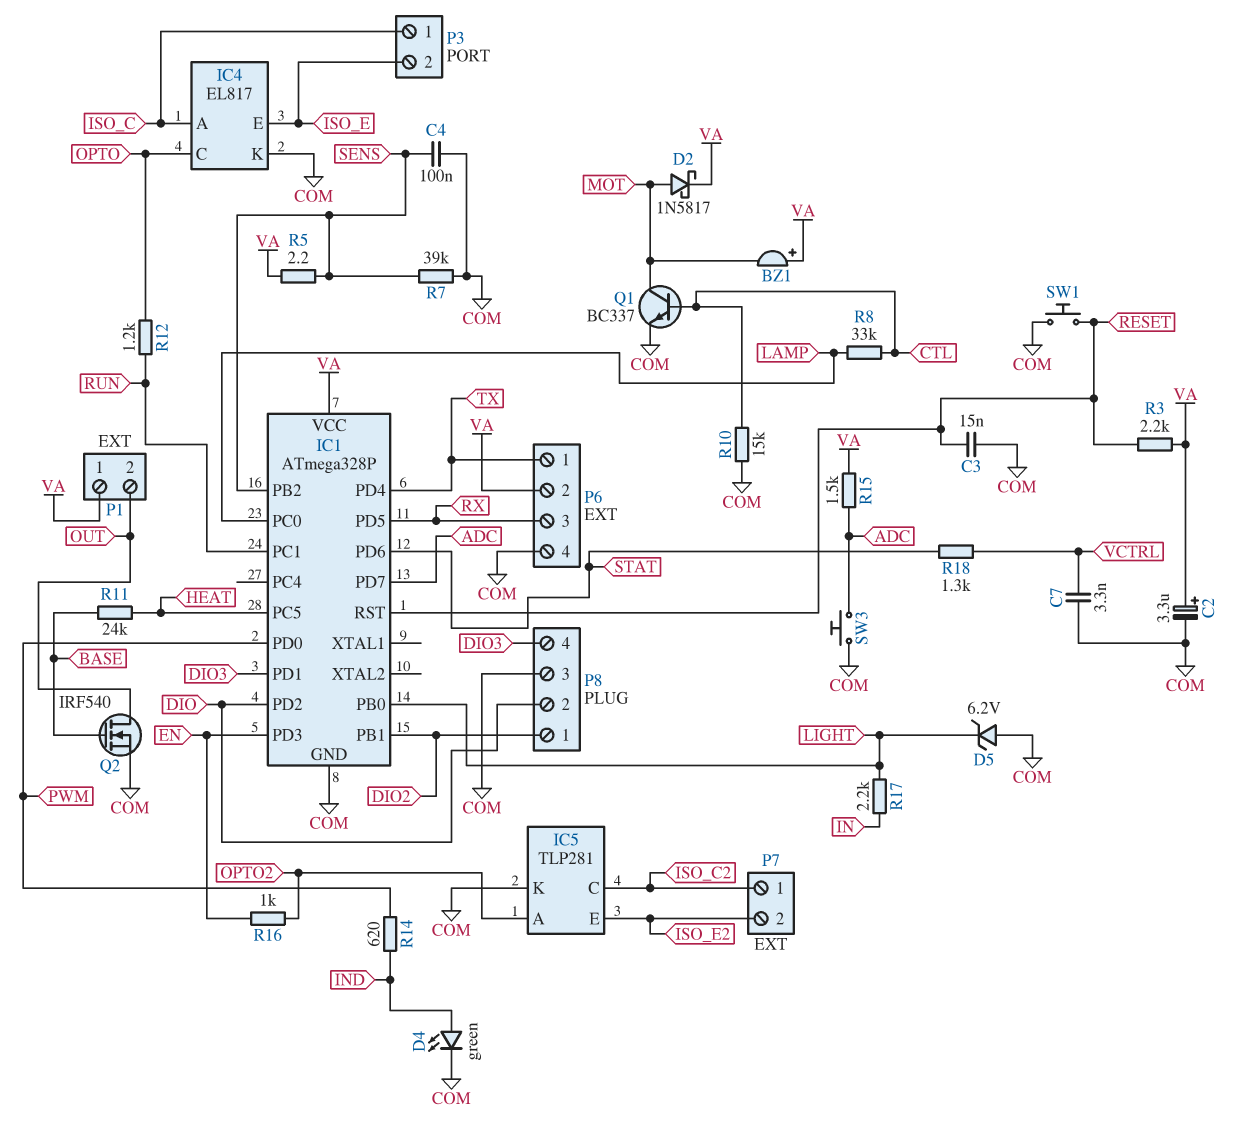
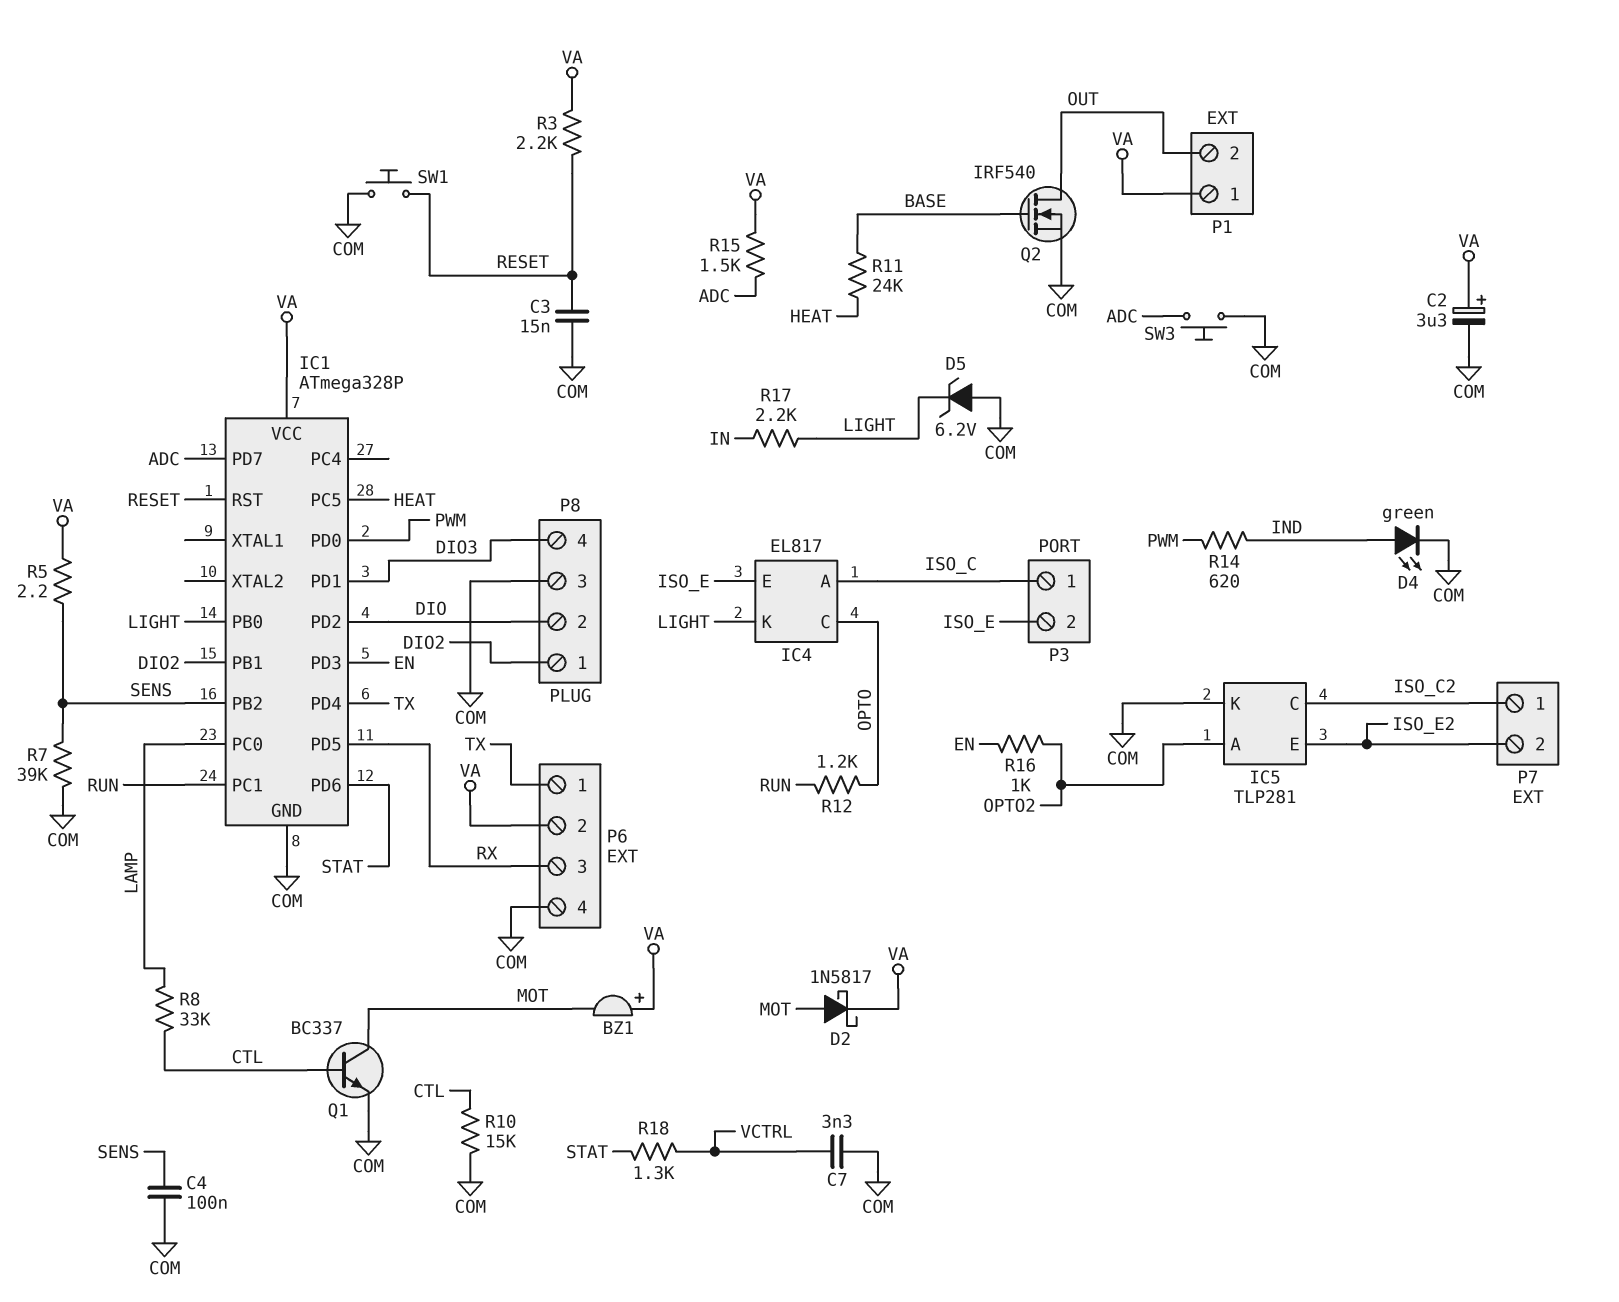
IC4 pin K: COM -> LIGHT

